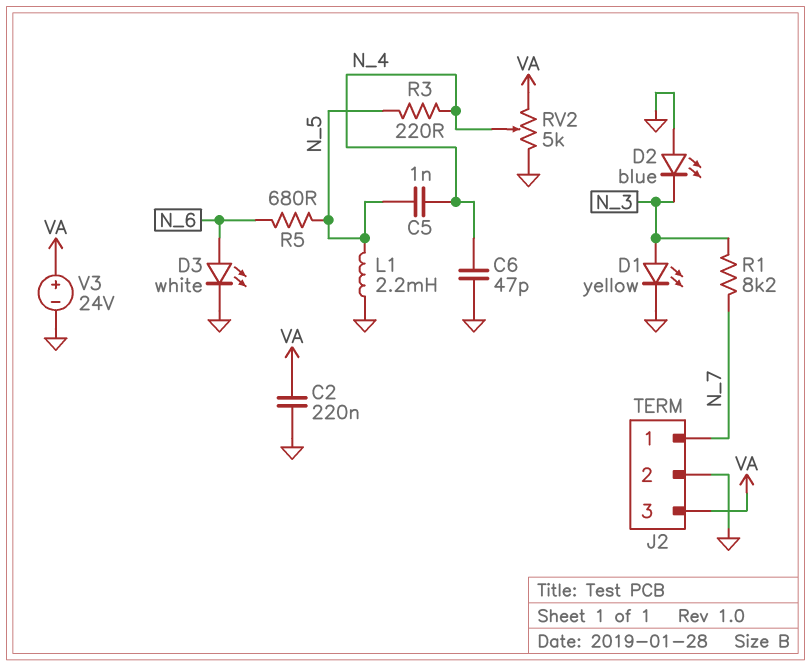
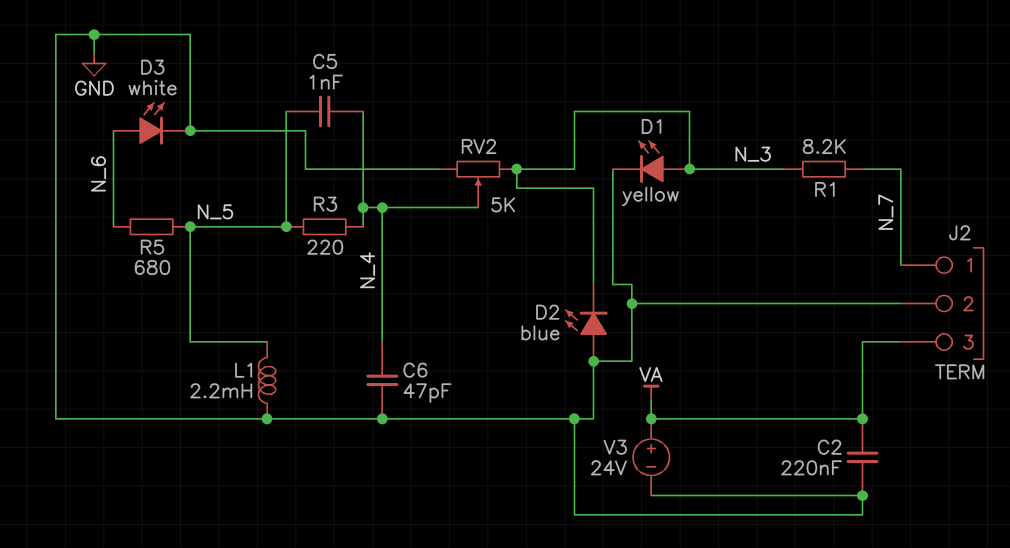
RV2: 5k (GND, VA, wiper N_4) -> 5k (GND, N_3, wiper N_4)

